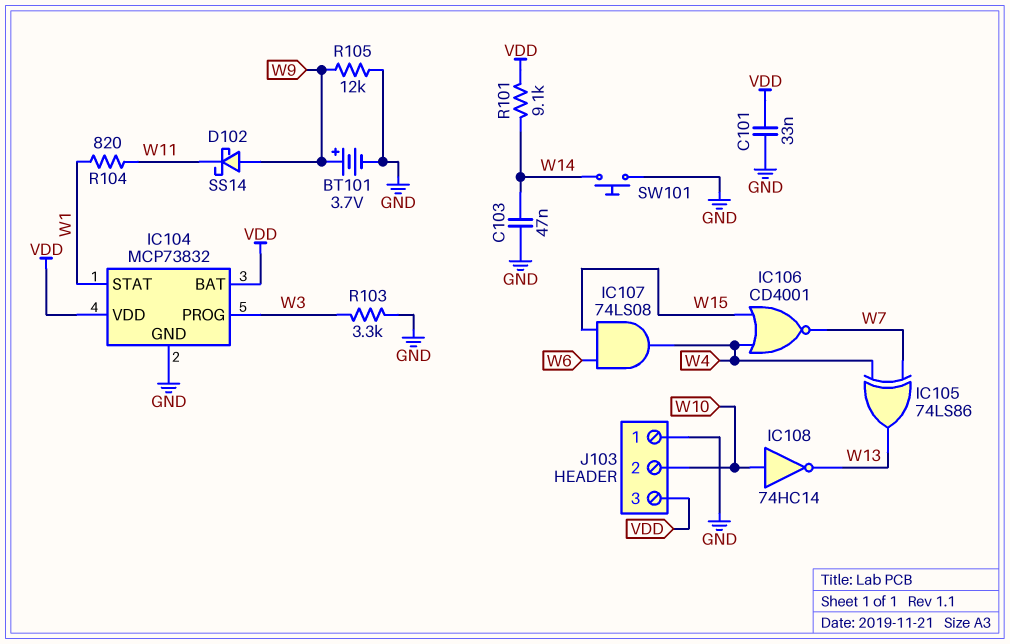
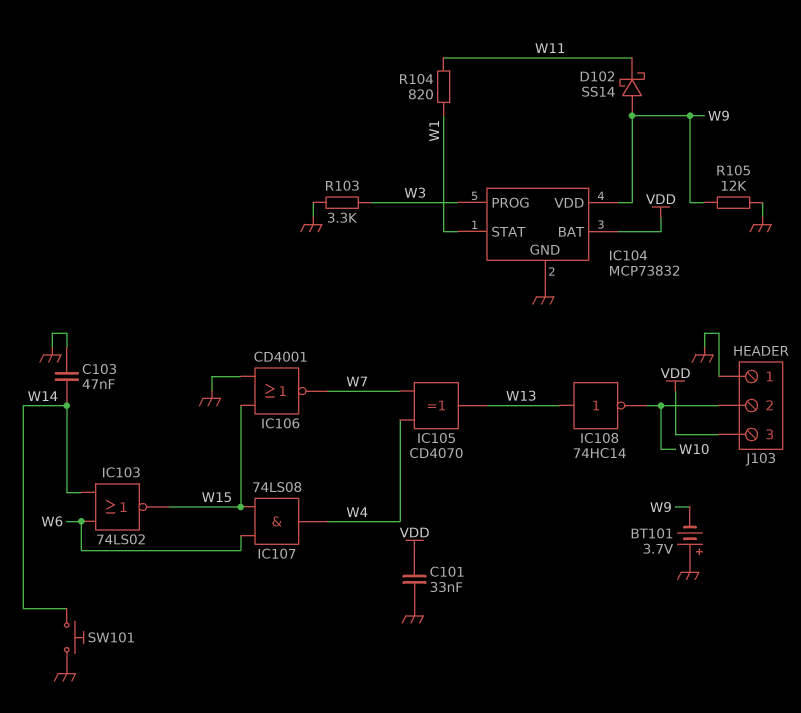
BT101: 3.7V (plus W9, minus GND) -> 3.7V (plus GND, minus W9)
IC103: none -> NOR 74LS02 (in W6, in W14, out W15)
IC104 pin VDD: VDD -> W9
IC105: XOR 74LS86 (in W4, in W7, out W13) -> XOR CD4070 (in W4, in W7, out W13)
IC106: NOR CD4001 (in W4, in W15, out W7) -> NOR CD4001 (in GND, in W15, out W7)
IC108: NOT 74HC14 (in W10, out W13) -> NOT 74HC14 (in W13, out W10)
R101: 9.1k (VDD, W14) -> none

